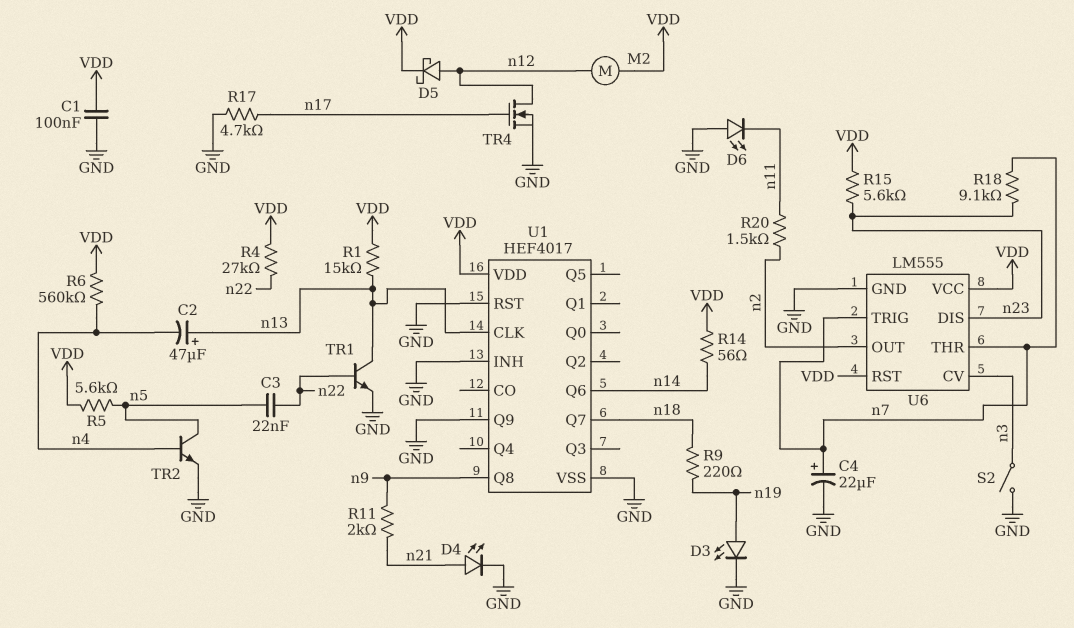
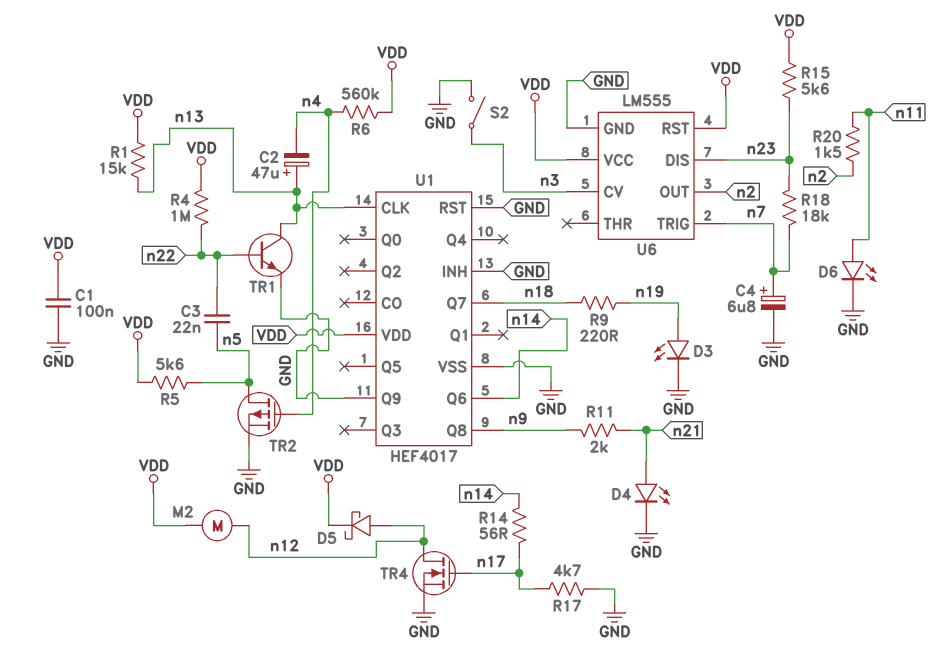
C4: 22uF (plus n7, minus GND) -> 6.8uF (plus n7, minus GND)
D6: LED (A GND, K n11) -> LED (A n11, K GND)
R4: 27k (VDD, n22) -> 1M (VDD, n22)
R14: 56 (VDD, n14) -> 56 (n14, n17)
R18: 9.1k (n7, n23) -> 18k (n7, n23)
TR2: NPN (B n4, C n5, E GND) -> PMOS (G n4, D n5, S GND)
U6 pin THR: n7 -> none

